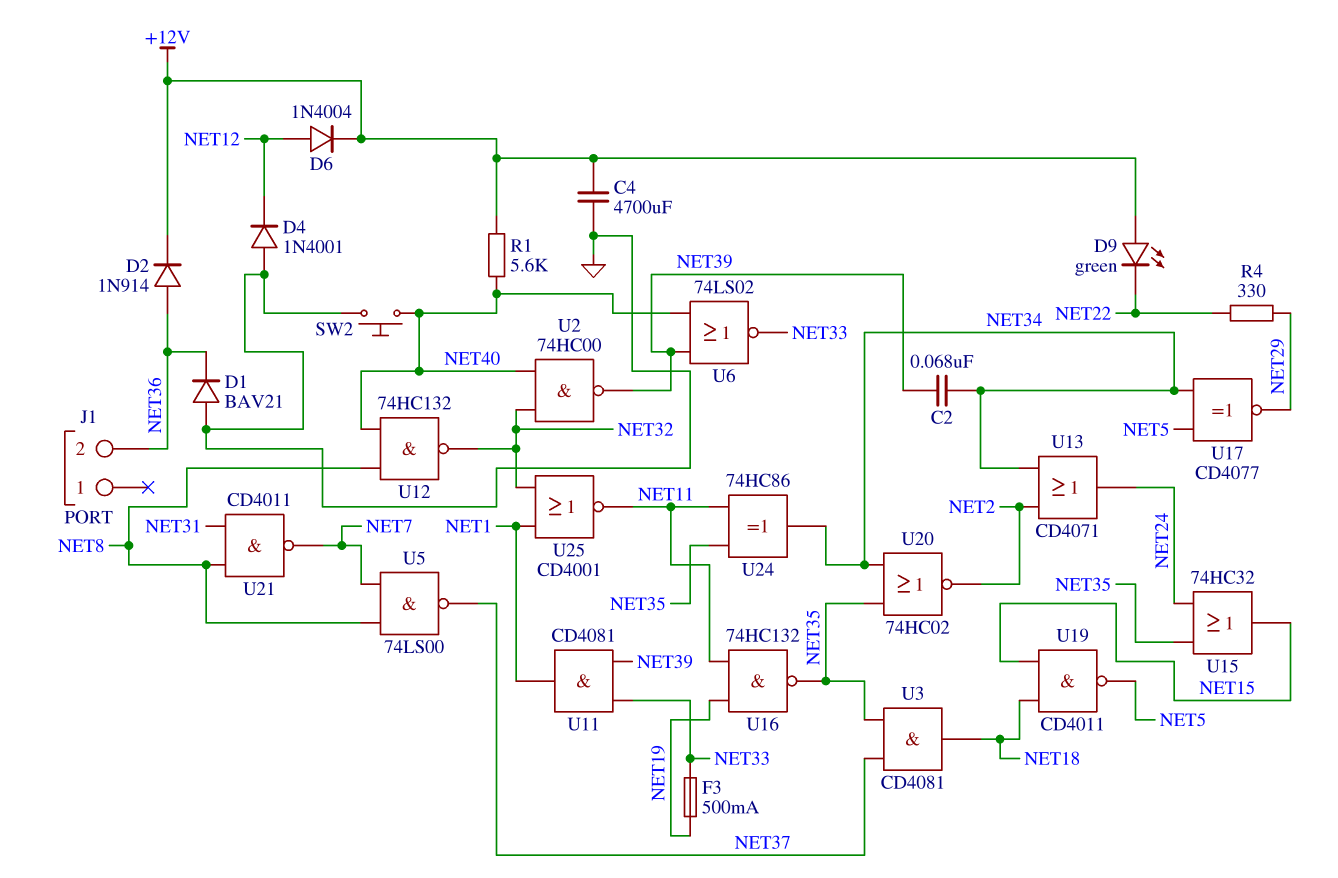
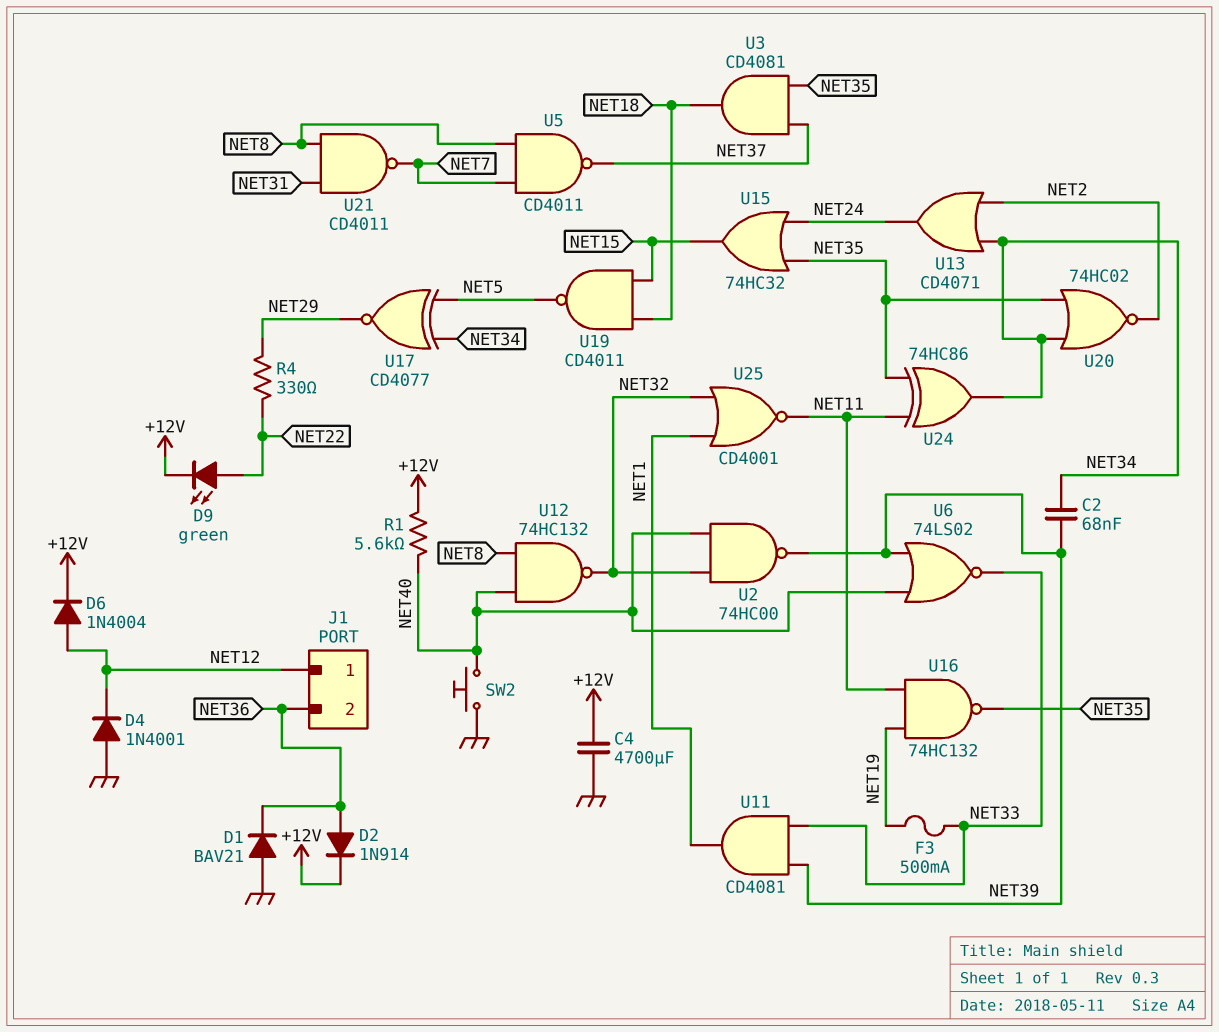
D9: LED green (A +12V, K NET22) -> LED green (A NET22, K +12V)
J1 pin 1: none -> NET12
U5: NAND 74LS00 (in NET7, in NET8, out NET37) -> NAND CD4011 (in NET7, in NET8, out NET37)

